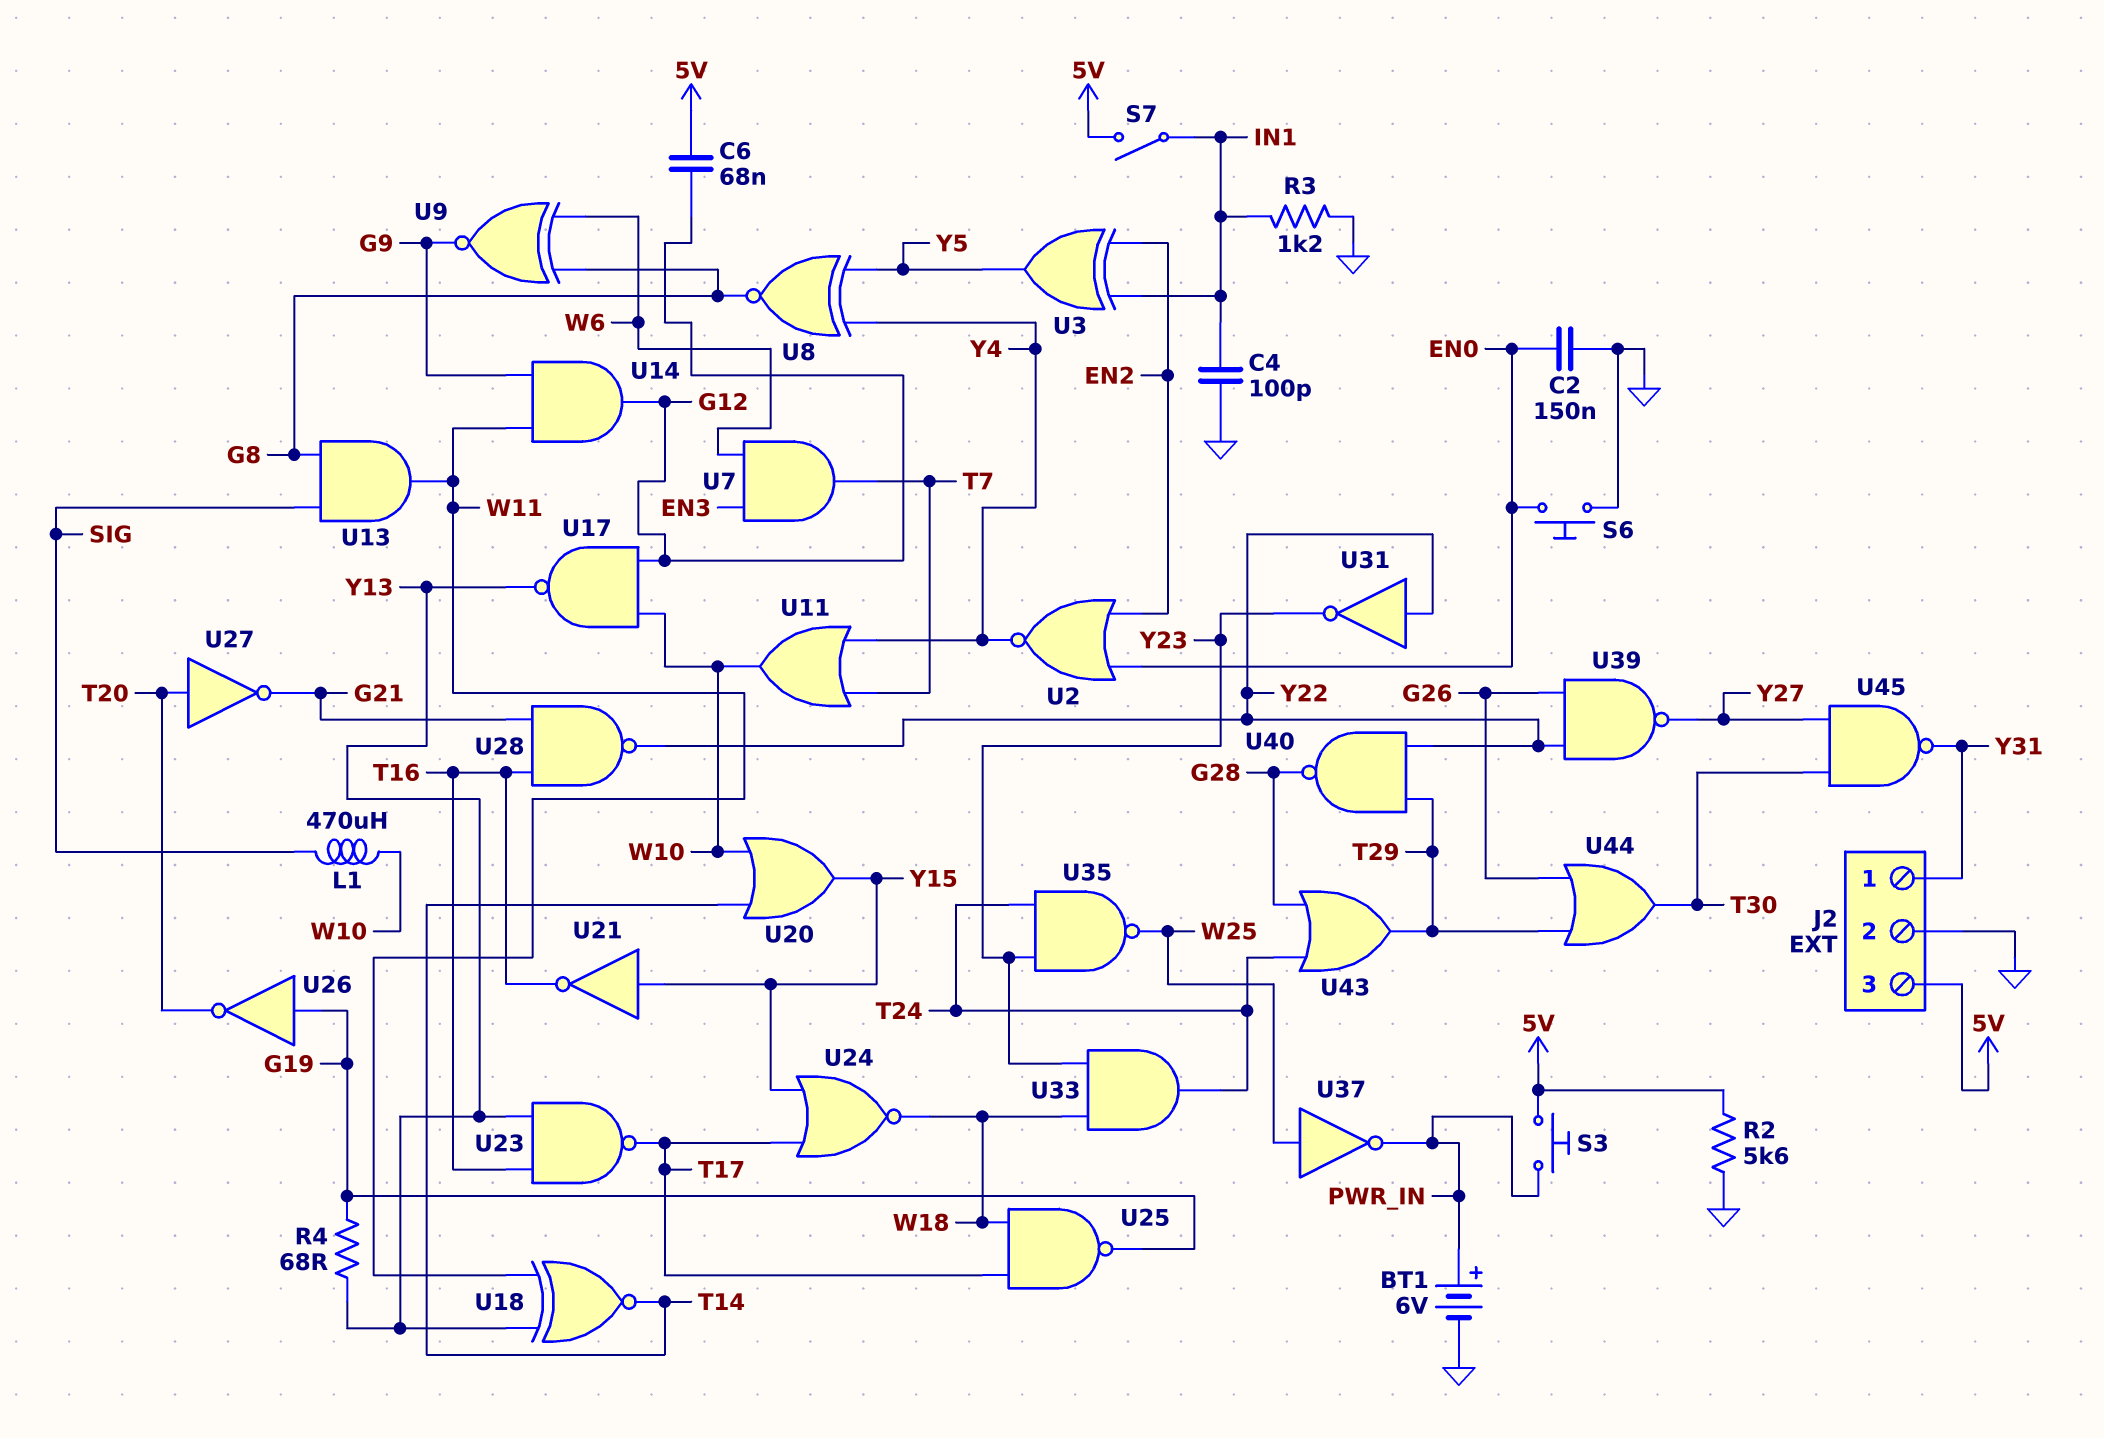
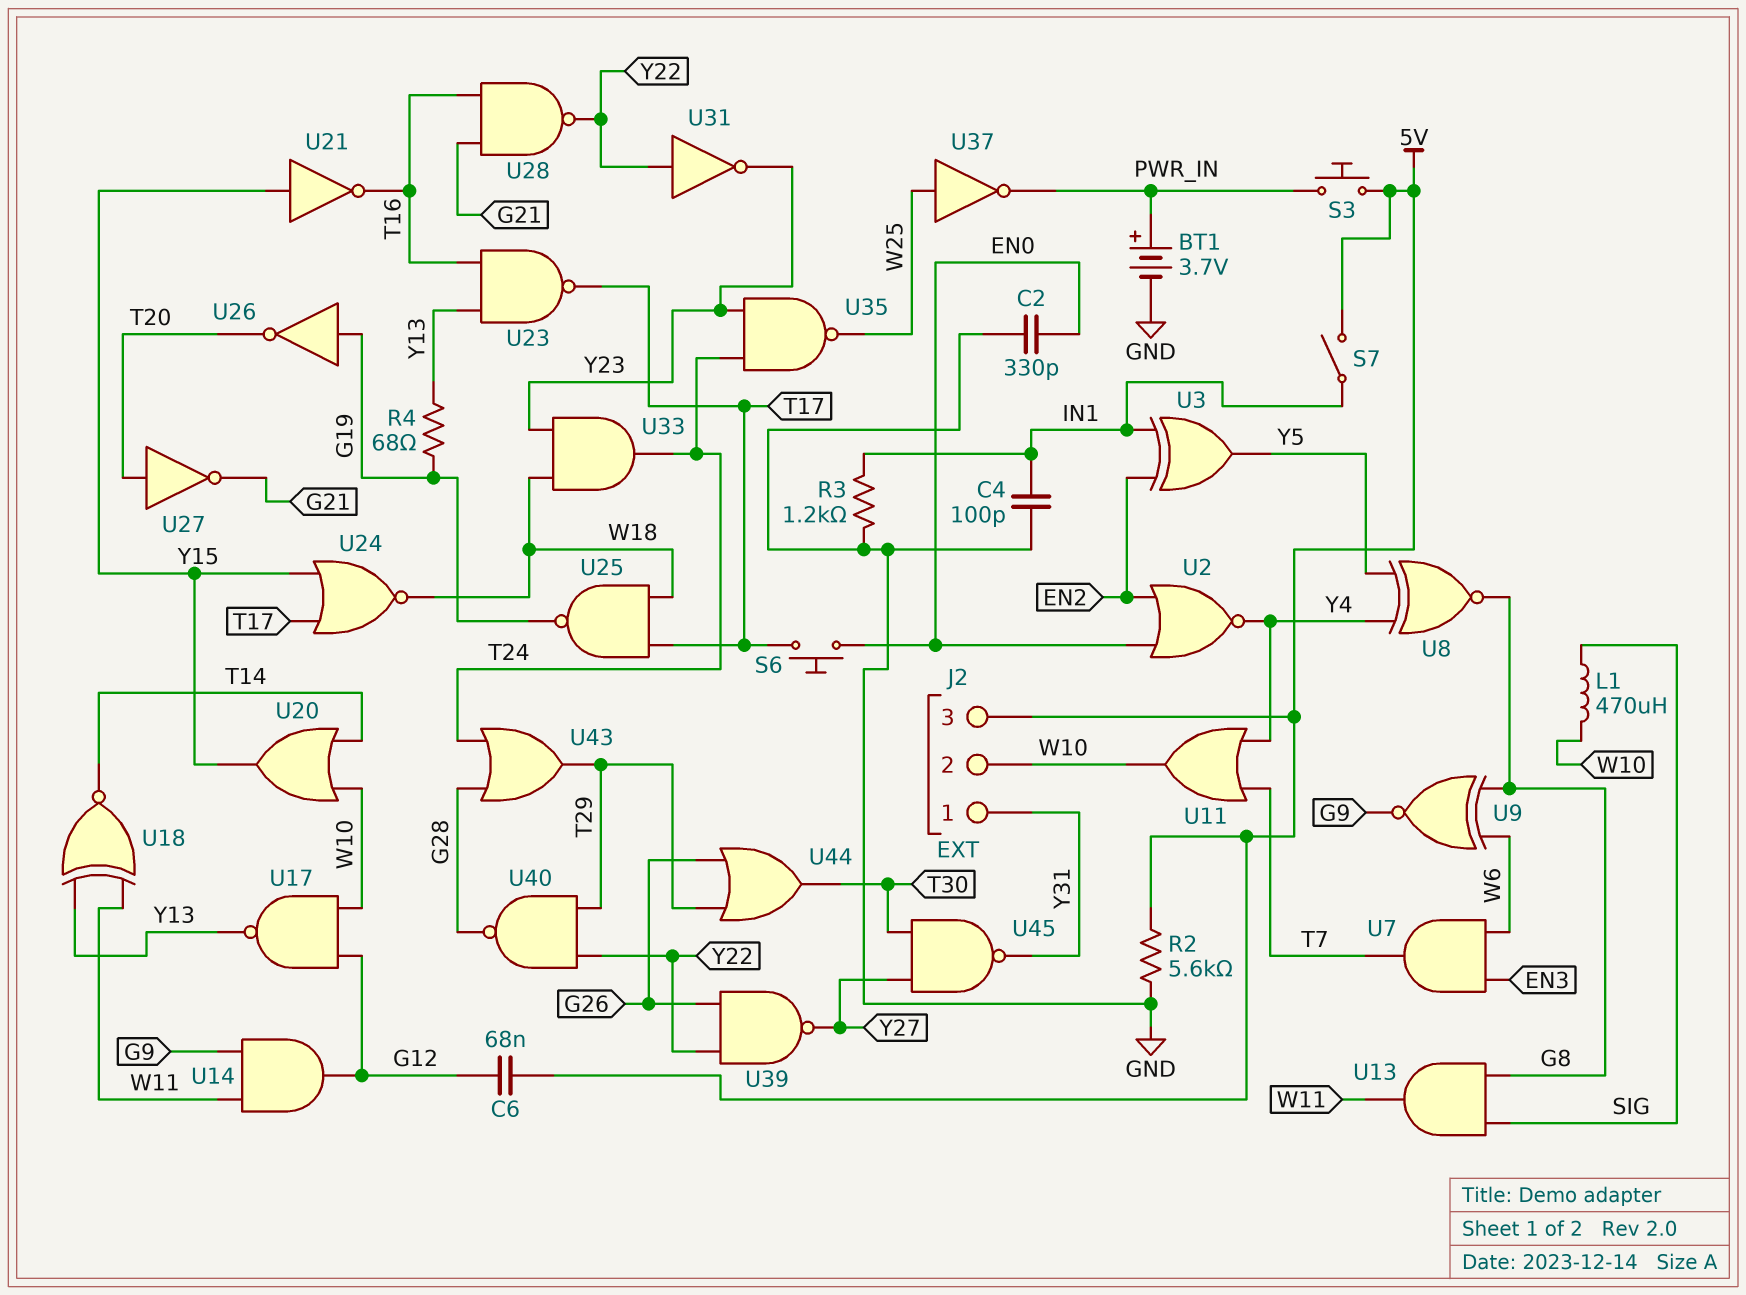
BT1: 6V (plus PWR_IN, minus GND) -> 3.7V (plus PWR_IN, minus GND)
C2: 150nF (EN0, GND) -> 330pF (EN0, GND)
J2 pin 2: GND -> W10
S6: button (EN0, GND) -> button (EN0, T17)

